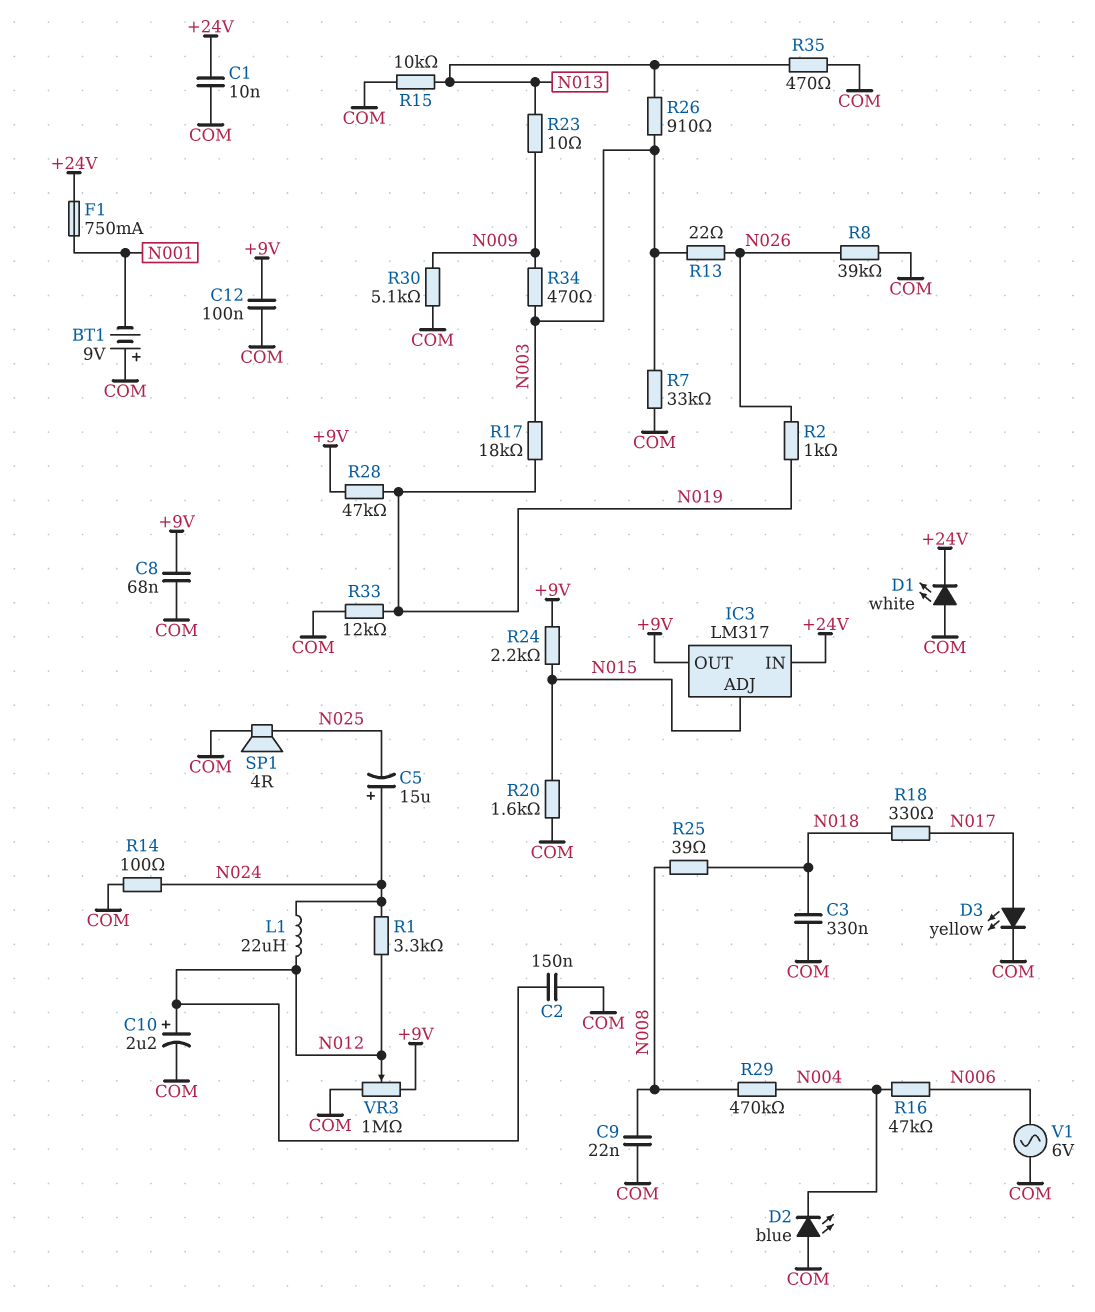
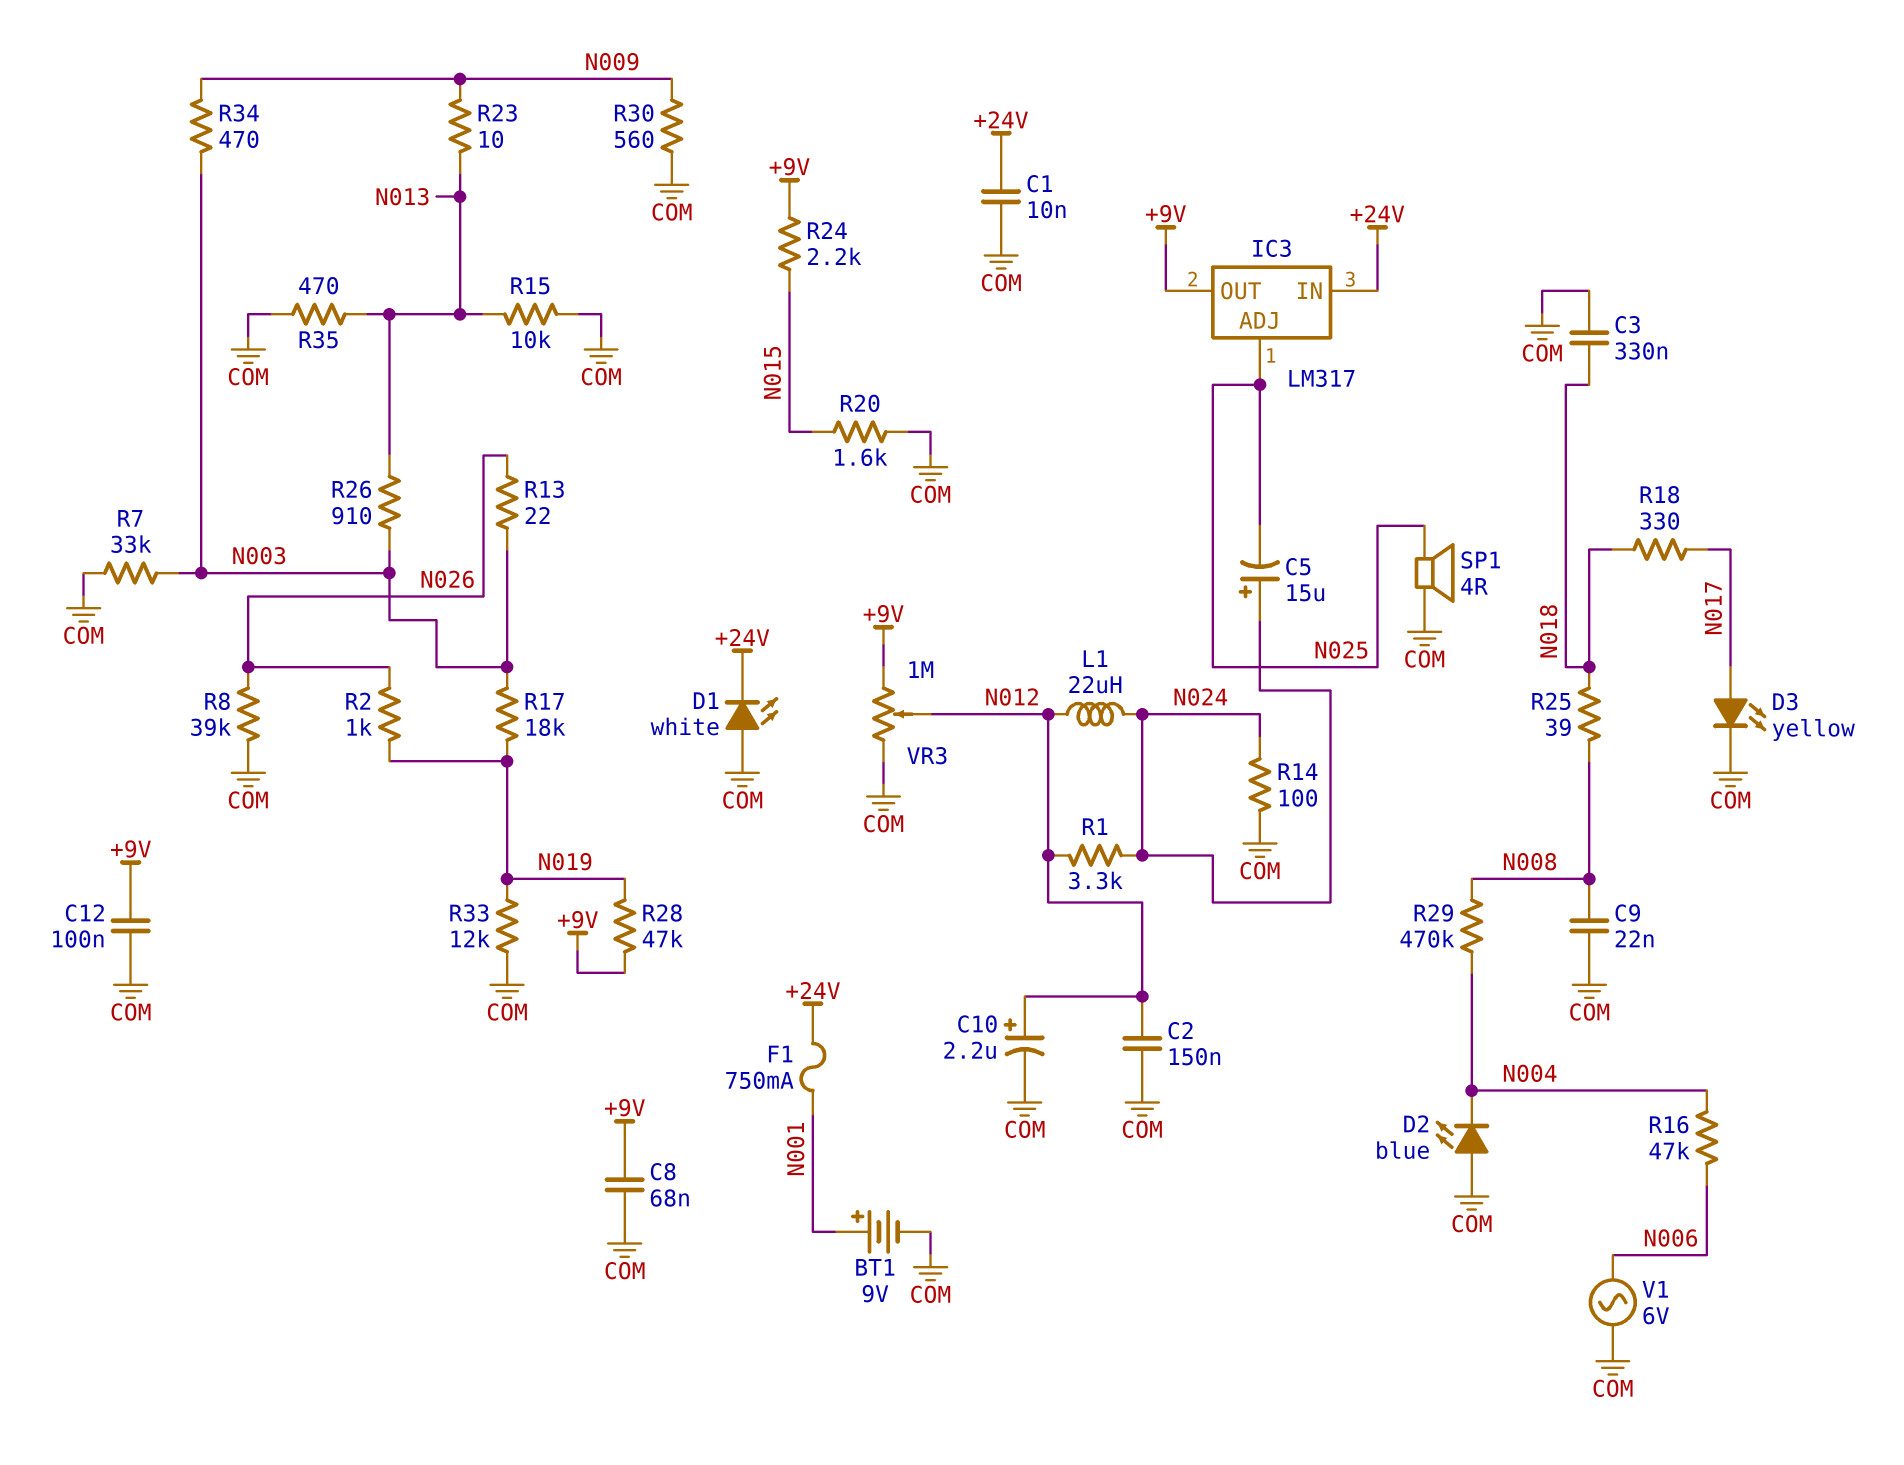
BT1: 9V (plus COM, minus N001) -> 9V (plus N001, minus COM)
IC3 pin ADJ: N015 -> N025
R30: 5.1k (COM, N009) -> 560 (COM, N009)

